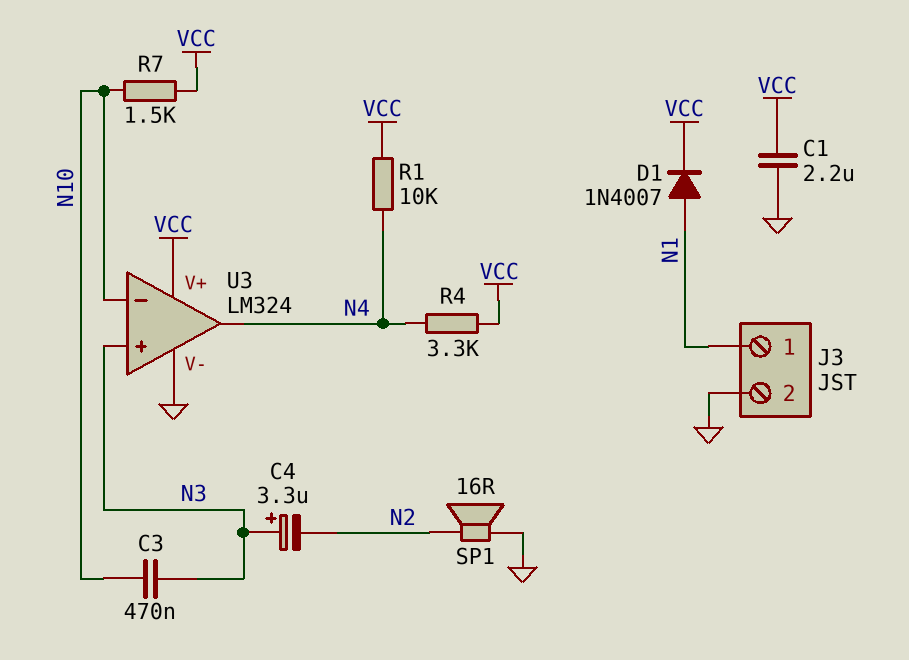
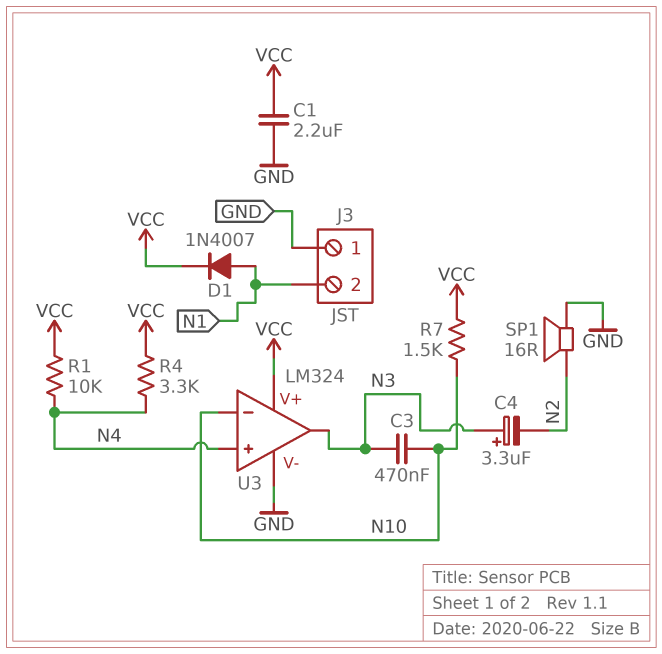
J3 pin 1: N1 -> GND
J3 pin 2: GND -> N1
U3 pin in+: N3 -> N4
U3 pin out: N4 -> N3

